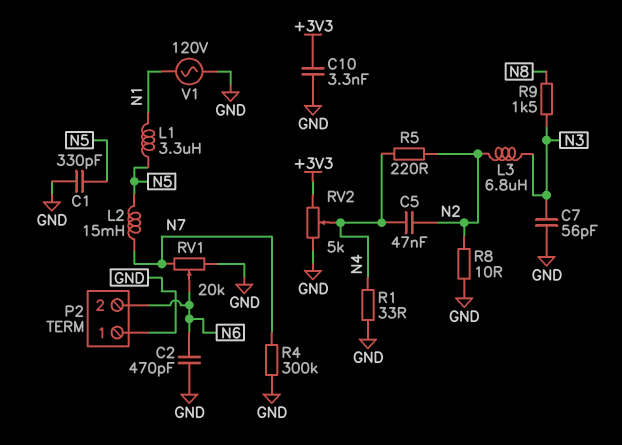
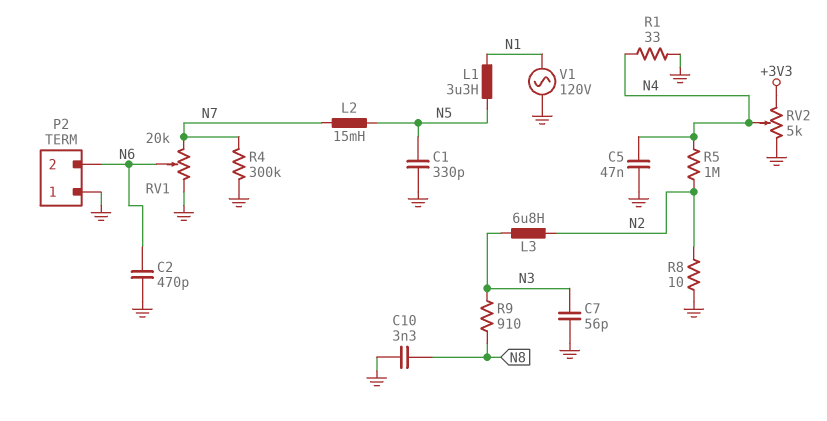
C5: 47nF (N2, N4) -> 47nF (GND, N4)
C10: 3.3nF (+3V3, GND) -> 3.3nF (GND, N8)
R5: 220 (N2, N4) -> 1M (N2, N4)
R9: 1.5k (N3, N8) -> 910 (N3, N8)

